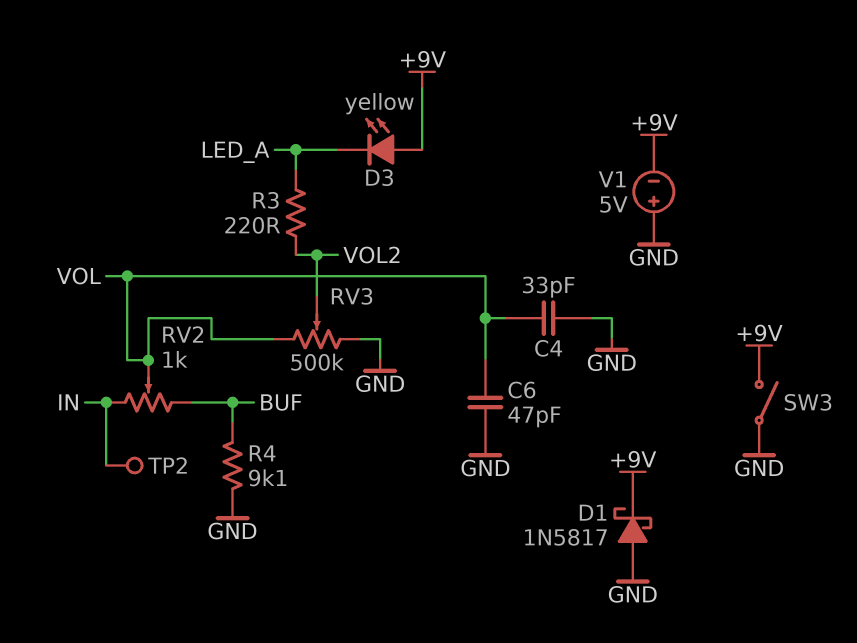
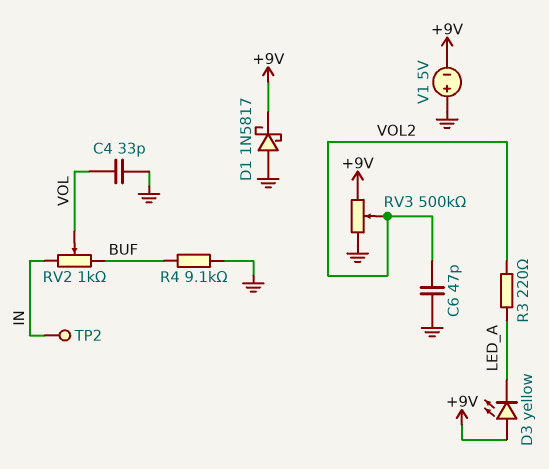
C6: 47pF (GND, VOL) -> 47pF (GND, VOL2)
RV3: 500k (GND, VOL, wiper VOL2) -> 500k (+9V, GND, wiper VOL2)
SW3: switch (+9V, GND) -> none

